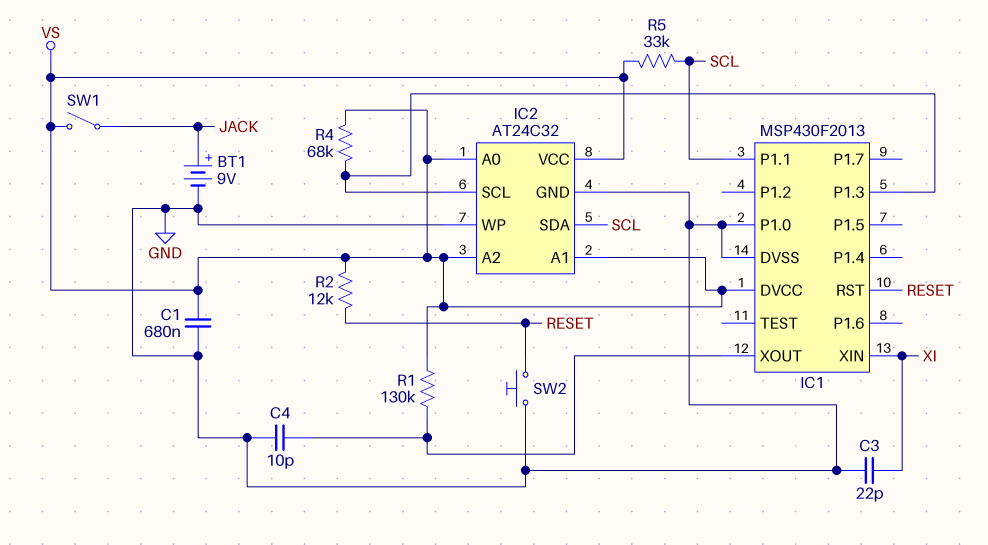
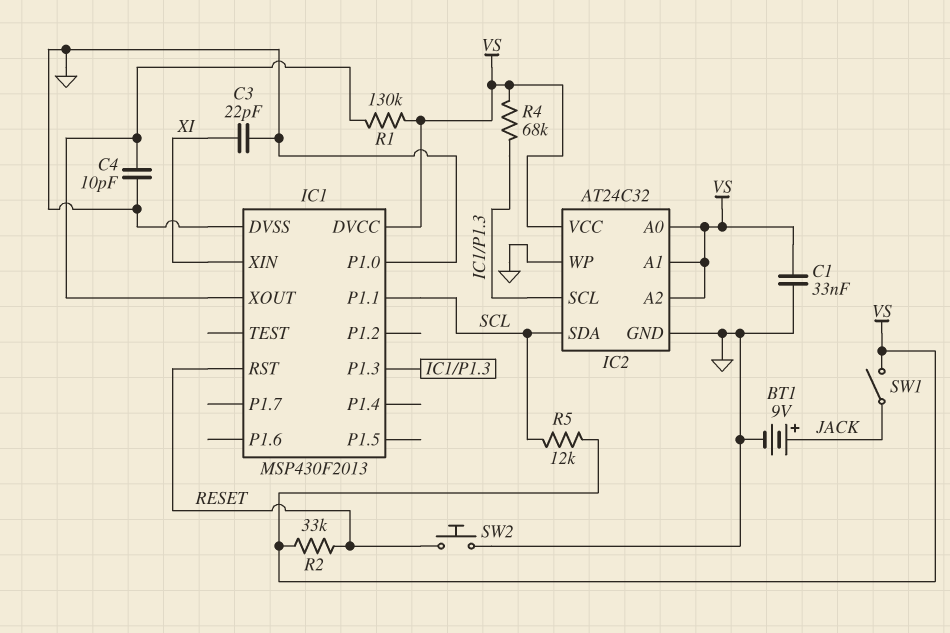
C1: 680nF (GND, VS) -> 33nF (GND, VS)
R2: 12k (RESET, VS) -> 33k (RESET, VS)
R5: 33k (SCL, VS) -> 12k (SCL, VS)

